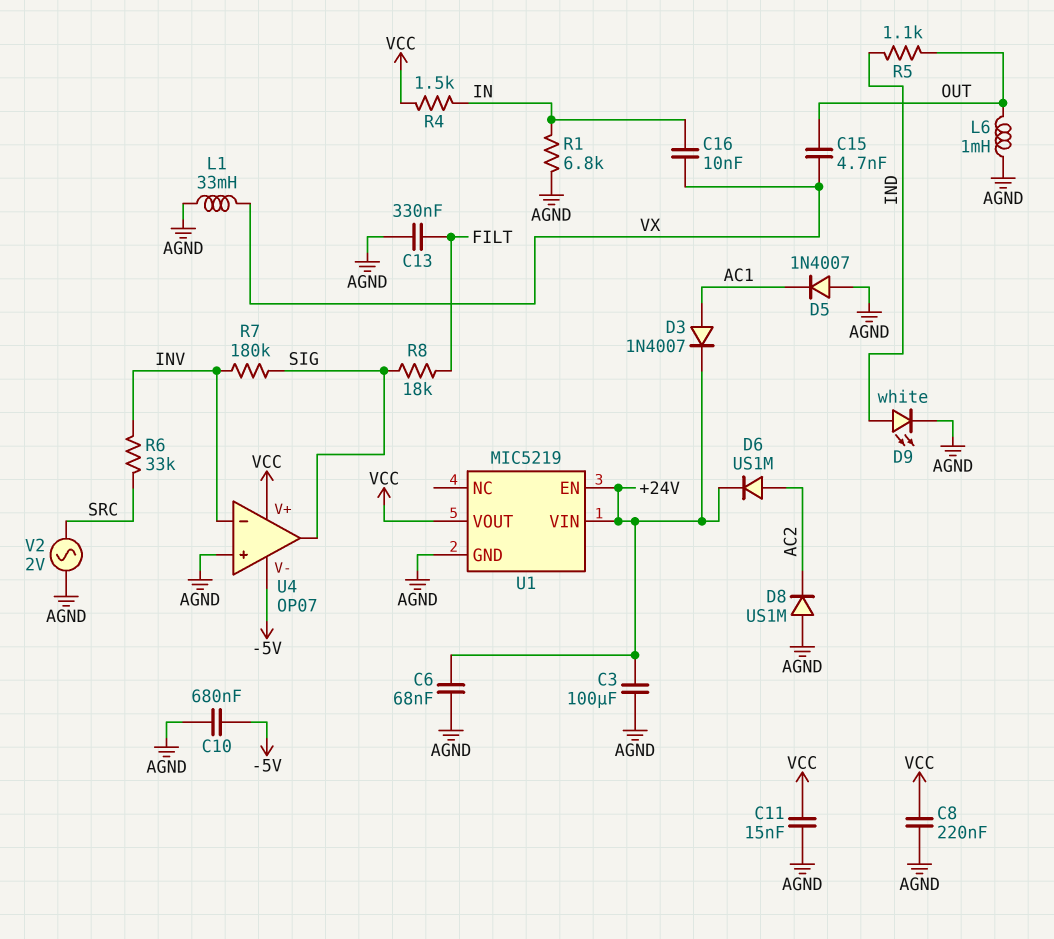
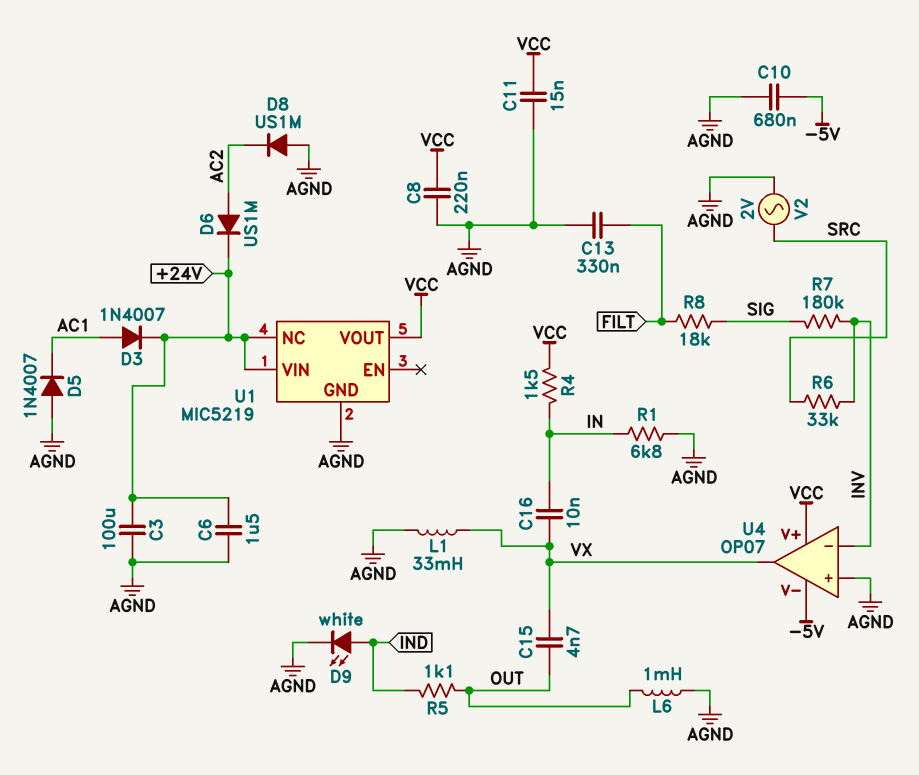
C6: 68nF (+24V, AGND) -> 1.5uF (+24V, AGND)
U1 pin EN: +24V -> none
U1 pin NC: none -> +24V
U4 pin out: SIG -> VX

